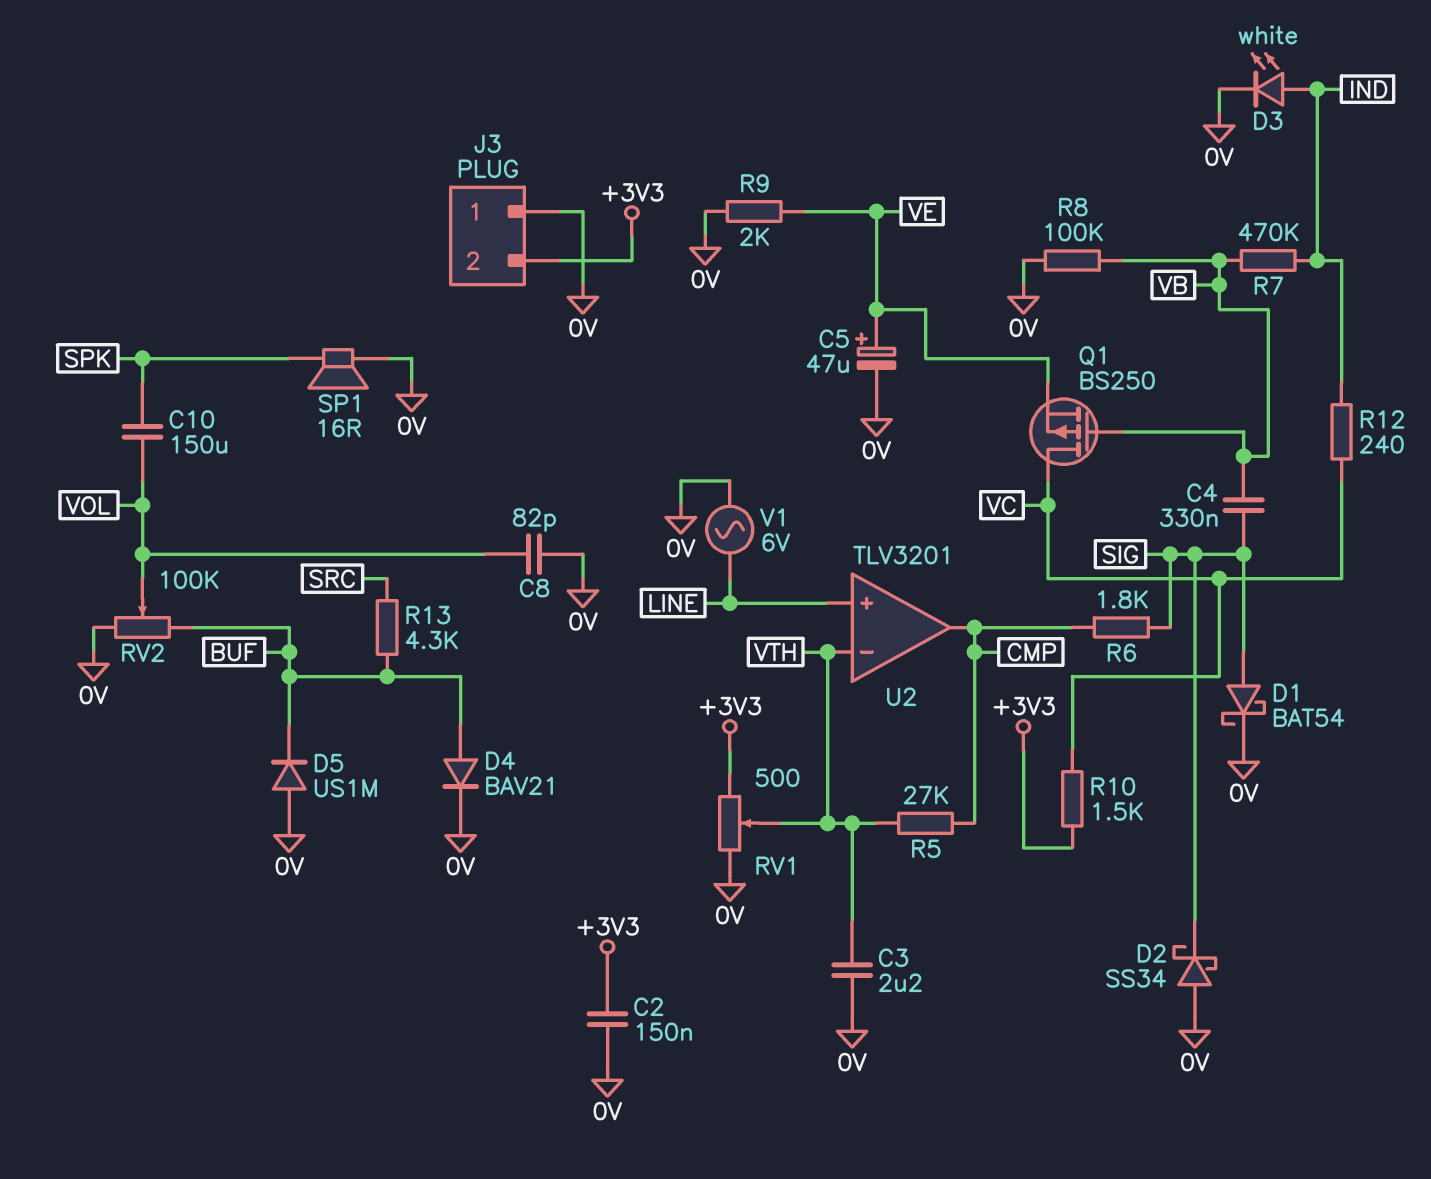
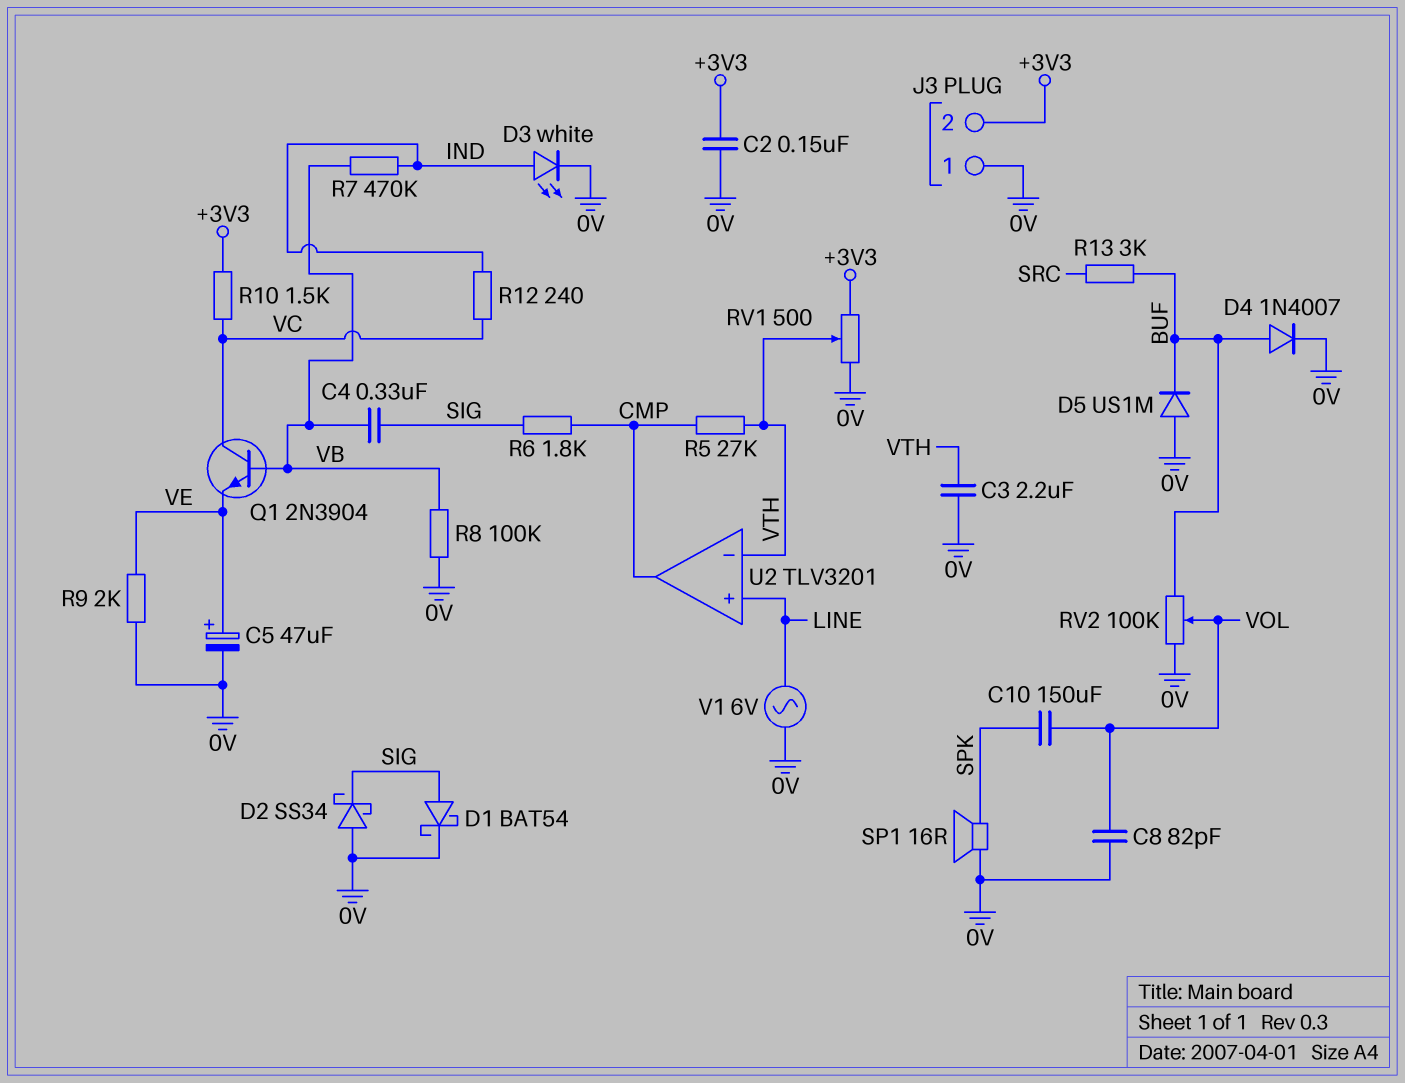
D4: diode BAV21 (A BUF, K 0V) -> diode 1N4007 (A BUF, K 0V)
Q1: PMOS BS250 (G VB, D VC, S VE) -> NPN 2N3904 (B VB, C VC, E VE)
R13: 4.3k (BUF, SRC) -> 3k (BUF, SRC)

